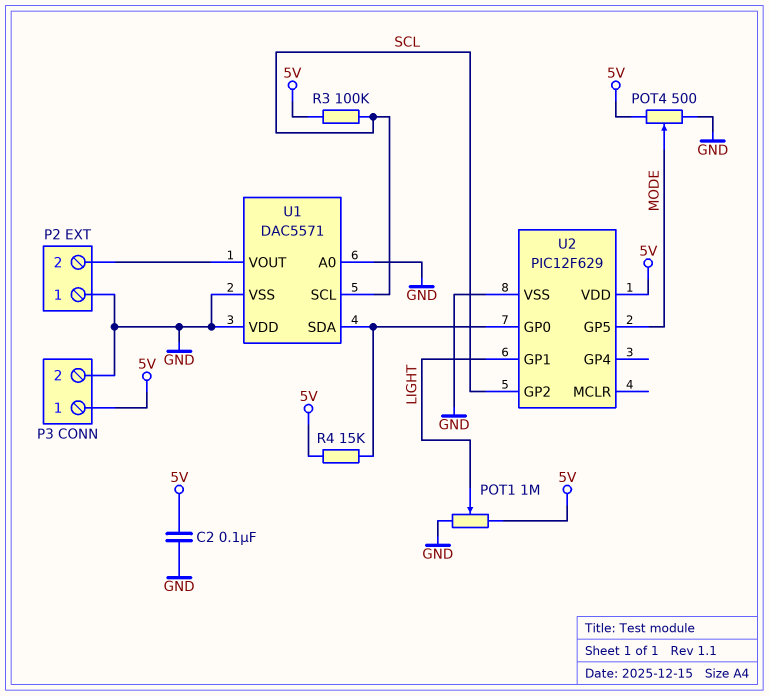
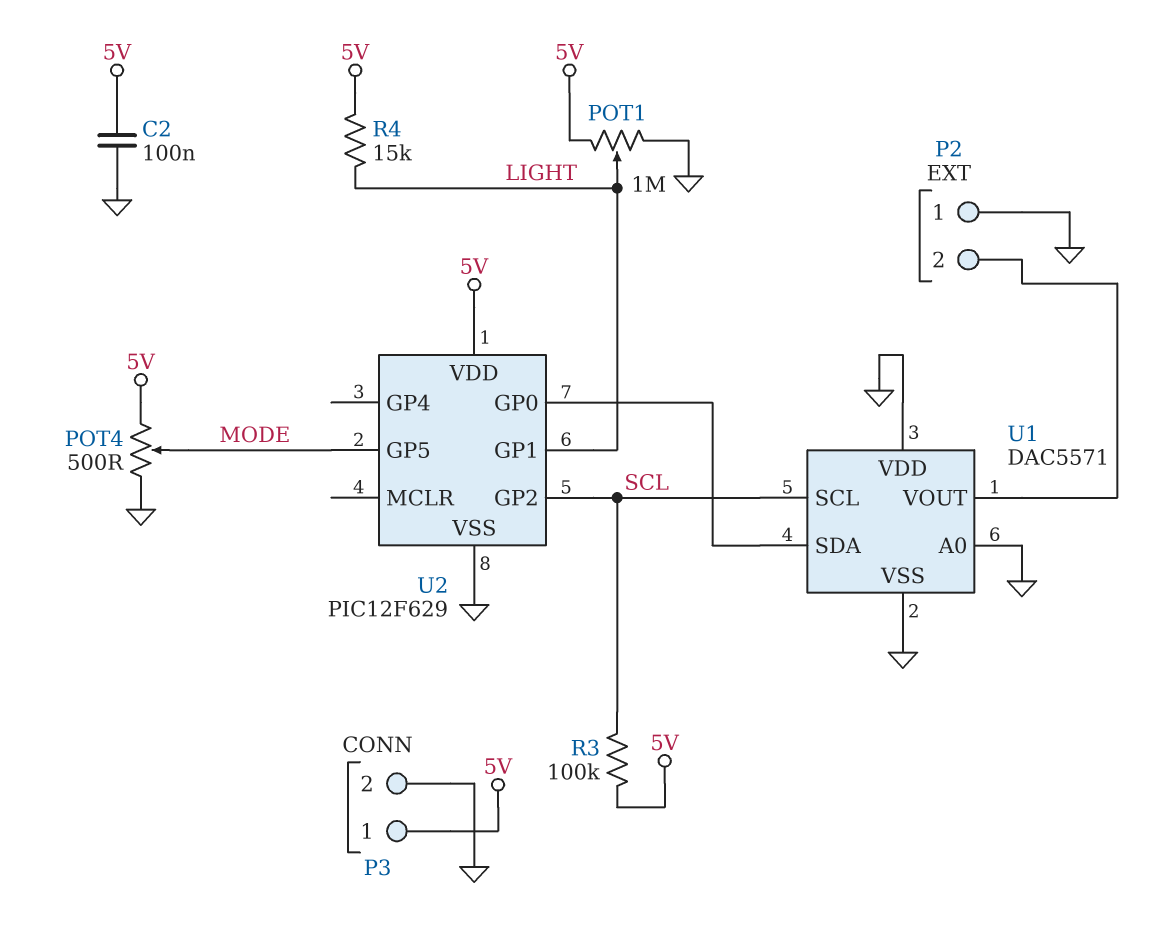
R4: 15k (5V, U1/SDA) -> 15k (5V, LIGHT)

